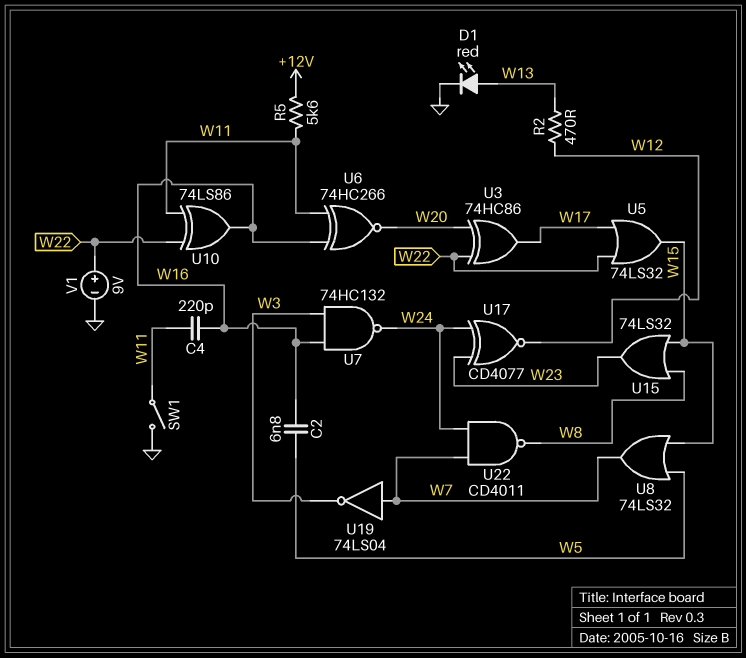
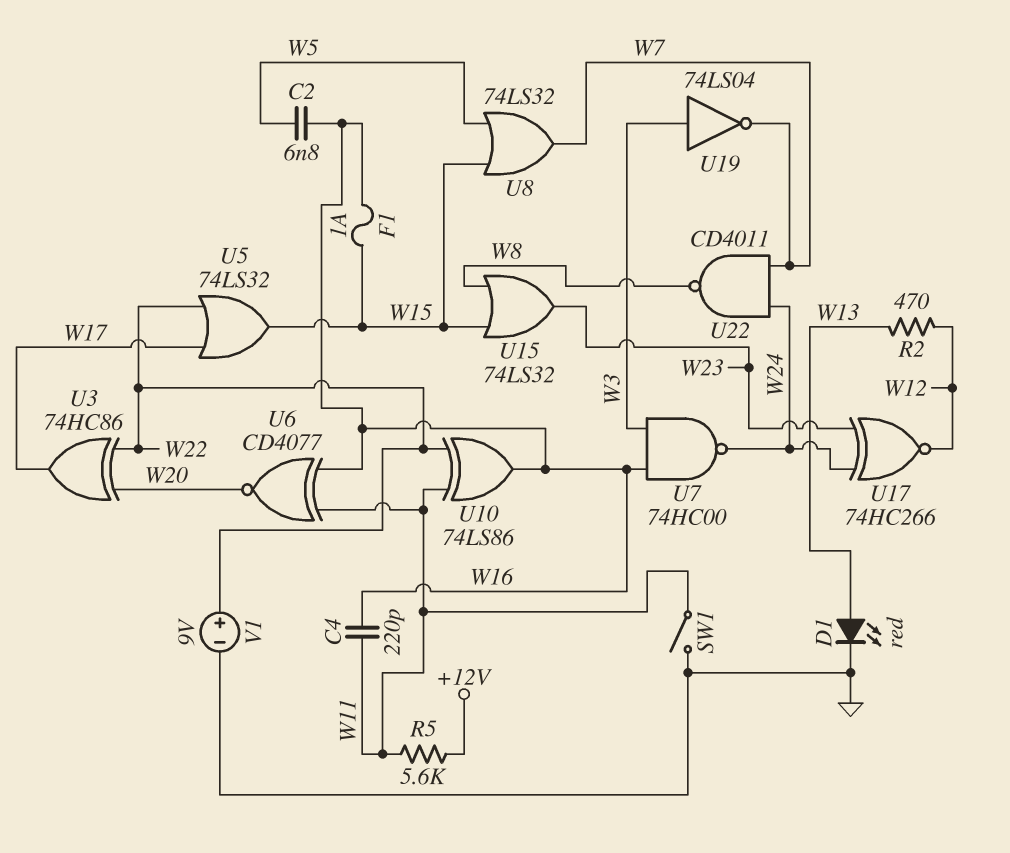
F1: none -> 1A (W15, W16)
U6: XNOR 74HC266 (in W11, in W16, out W20) -> XNOR CD4077 (in W11, in W16, out W20)
U7: NAND 74HC132 (in W3, in W16, out W24) -> NAND 74HC00 (in W3, in W16, out W24)
U17: XNOR CD4077 (in W23, in W24, out W12) -> XNOR 74HC266 (in W23, in W24, out W12)
U19: NOT 74LS04 (in W7, out W3) -> NOT 74LS04 (in W3, out W7)

